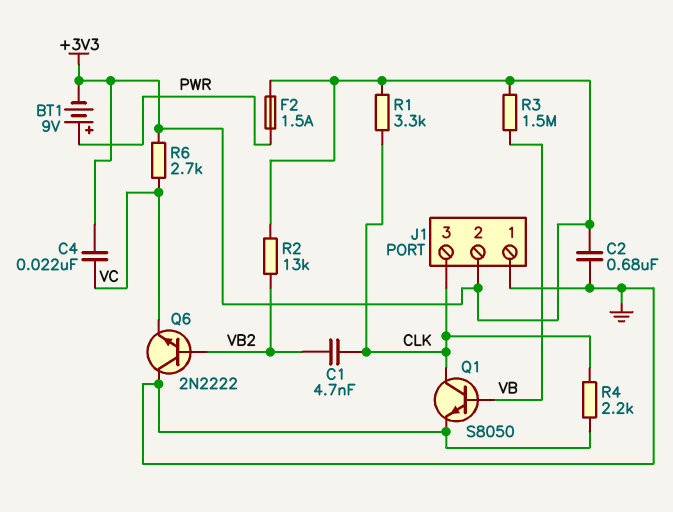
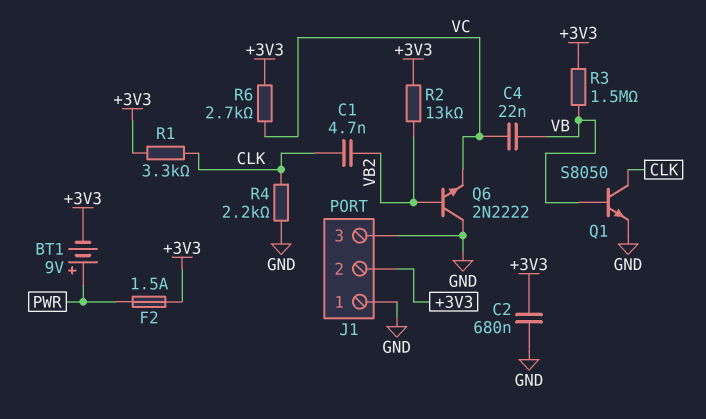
C4: 22nF (+3V3, VC) -> 22nF (VB, VC)
J1 pin 3: CLK -> GND

